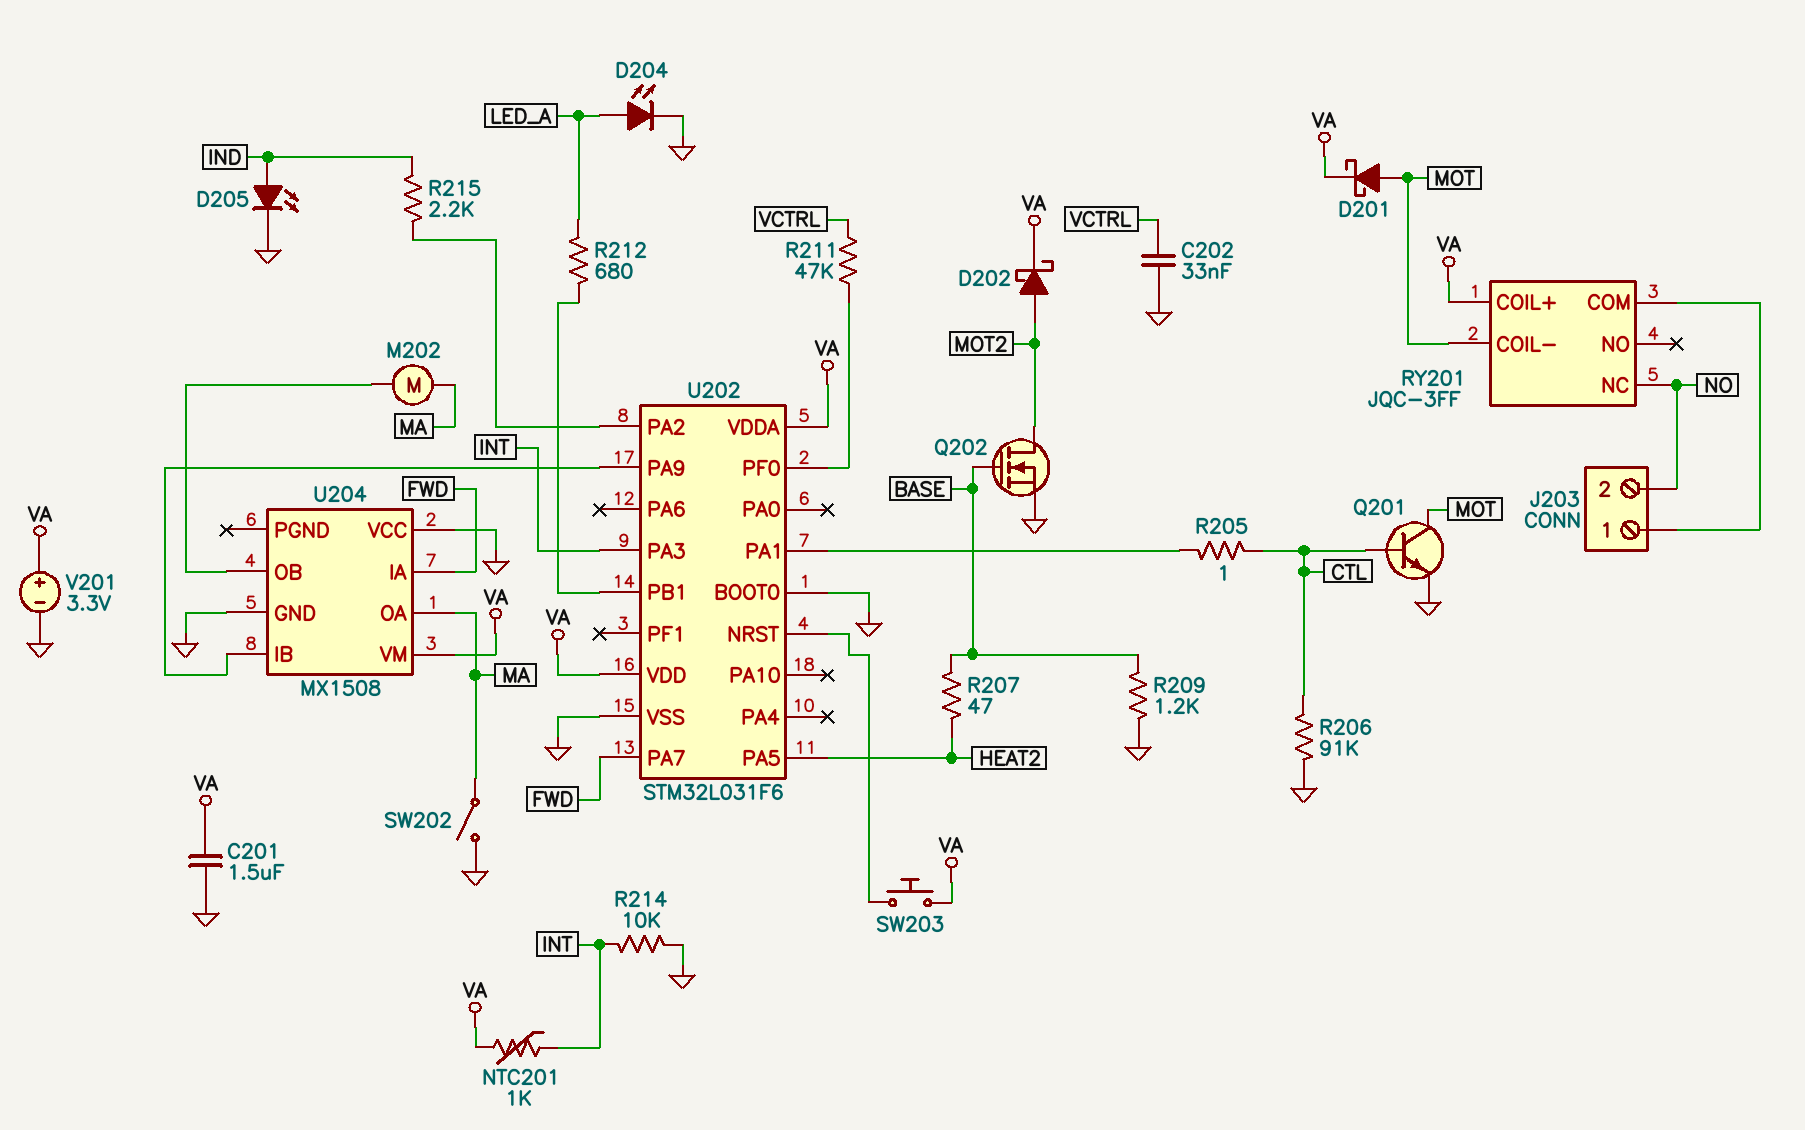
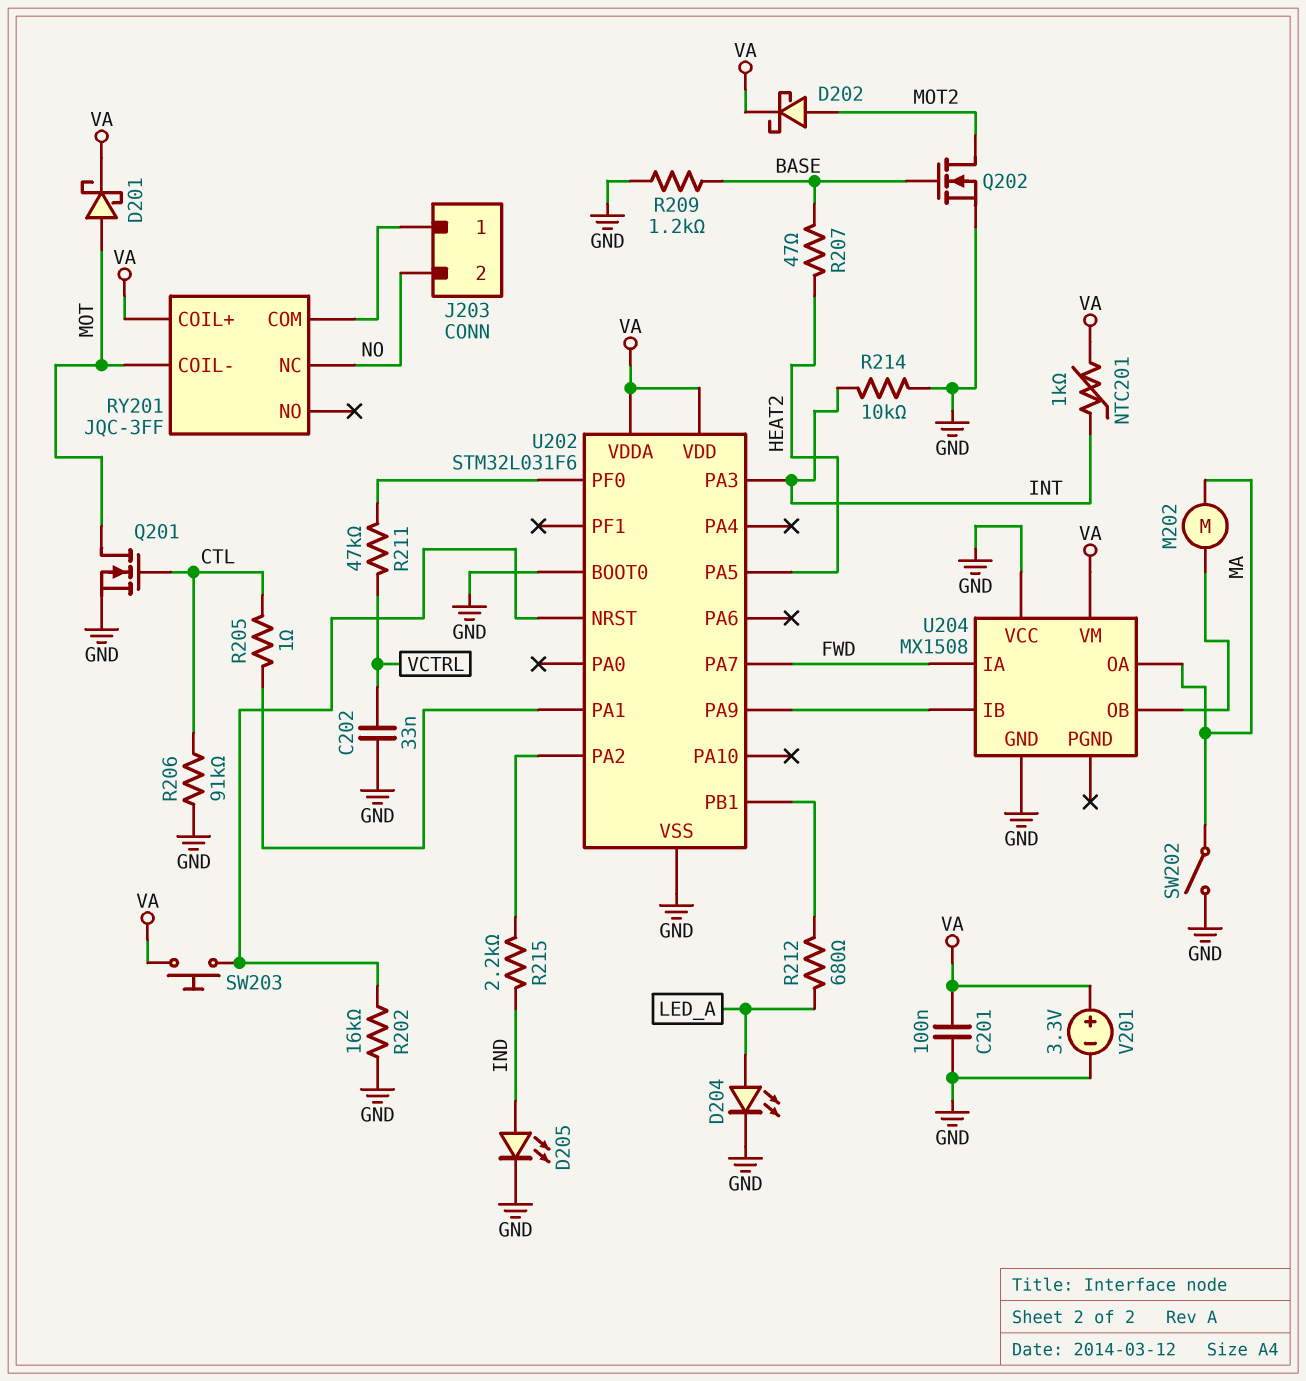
C201: 1.5uF (GND, VA) -> 100nF (GND, VA)
Q201: NPN (B CTL, C MOT, E GND) -> NMOS (G CTL, D MOT, S GND)
R202: none -> 16k (GND, U202/NRST)

